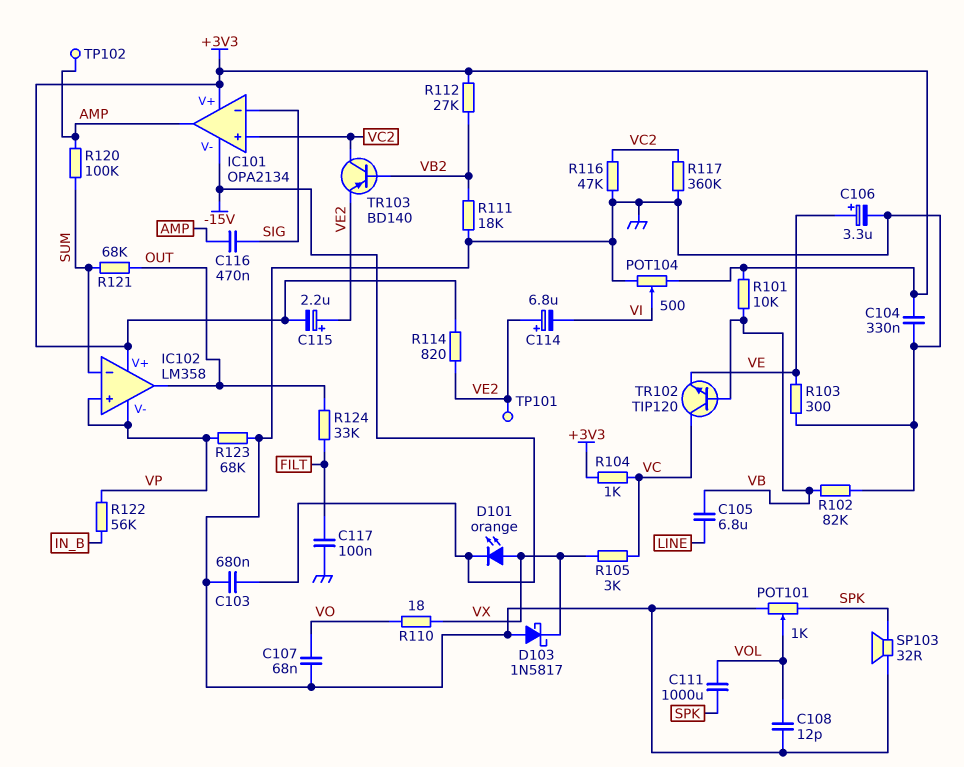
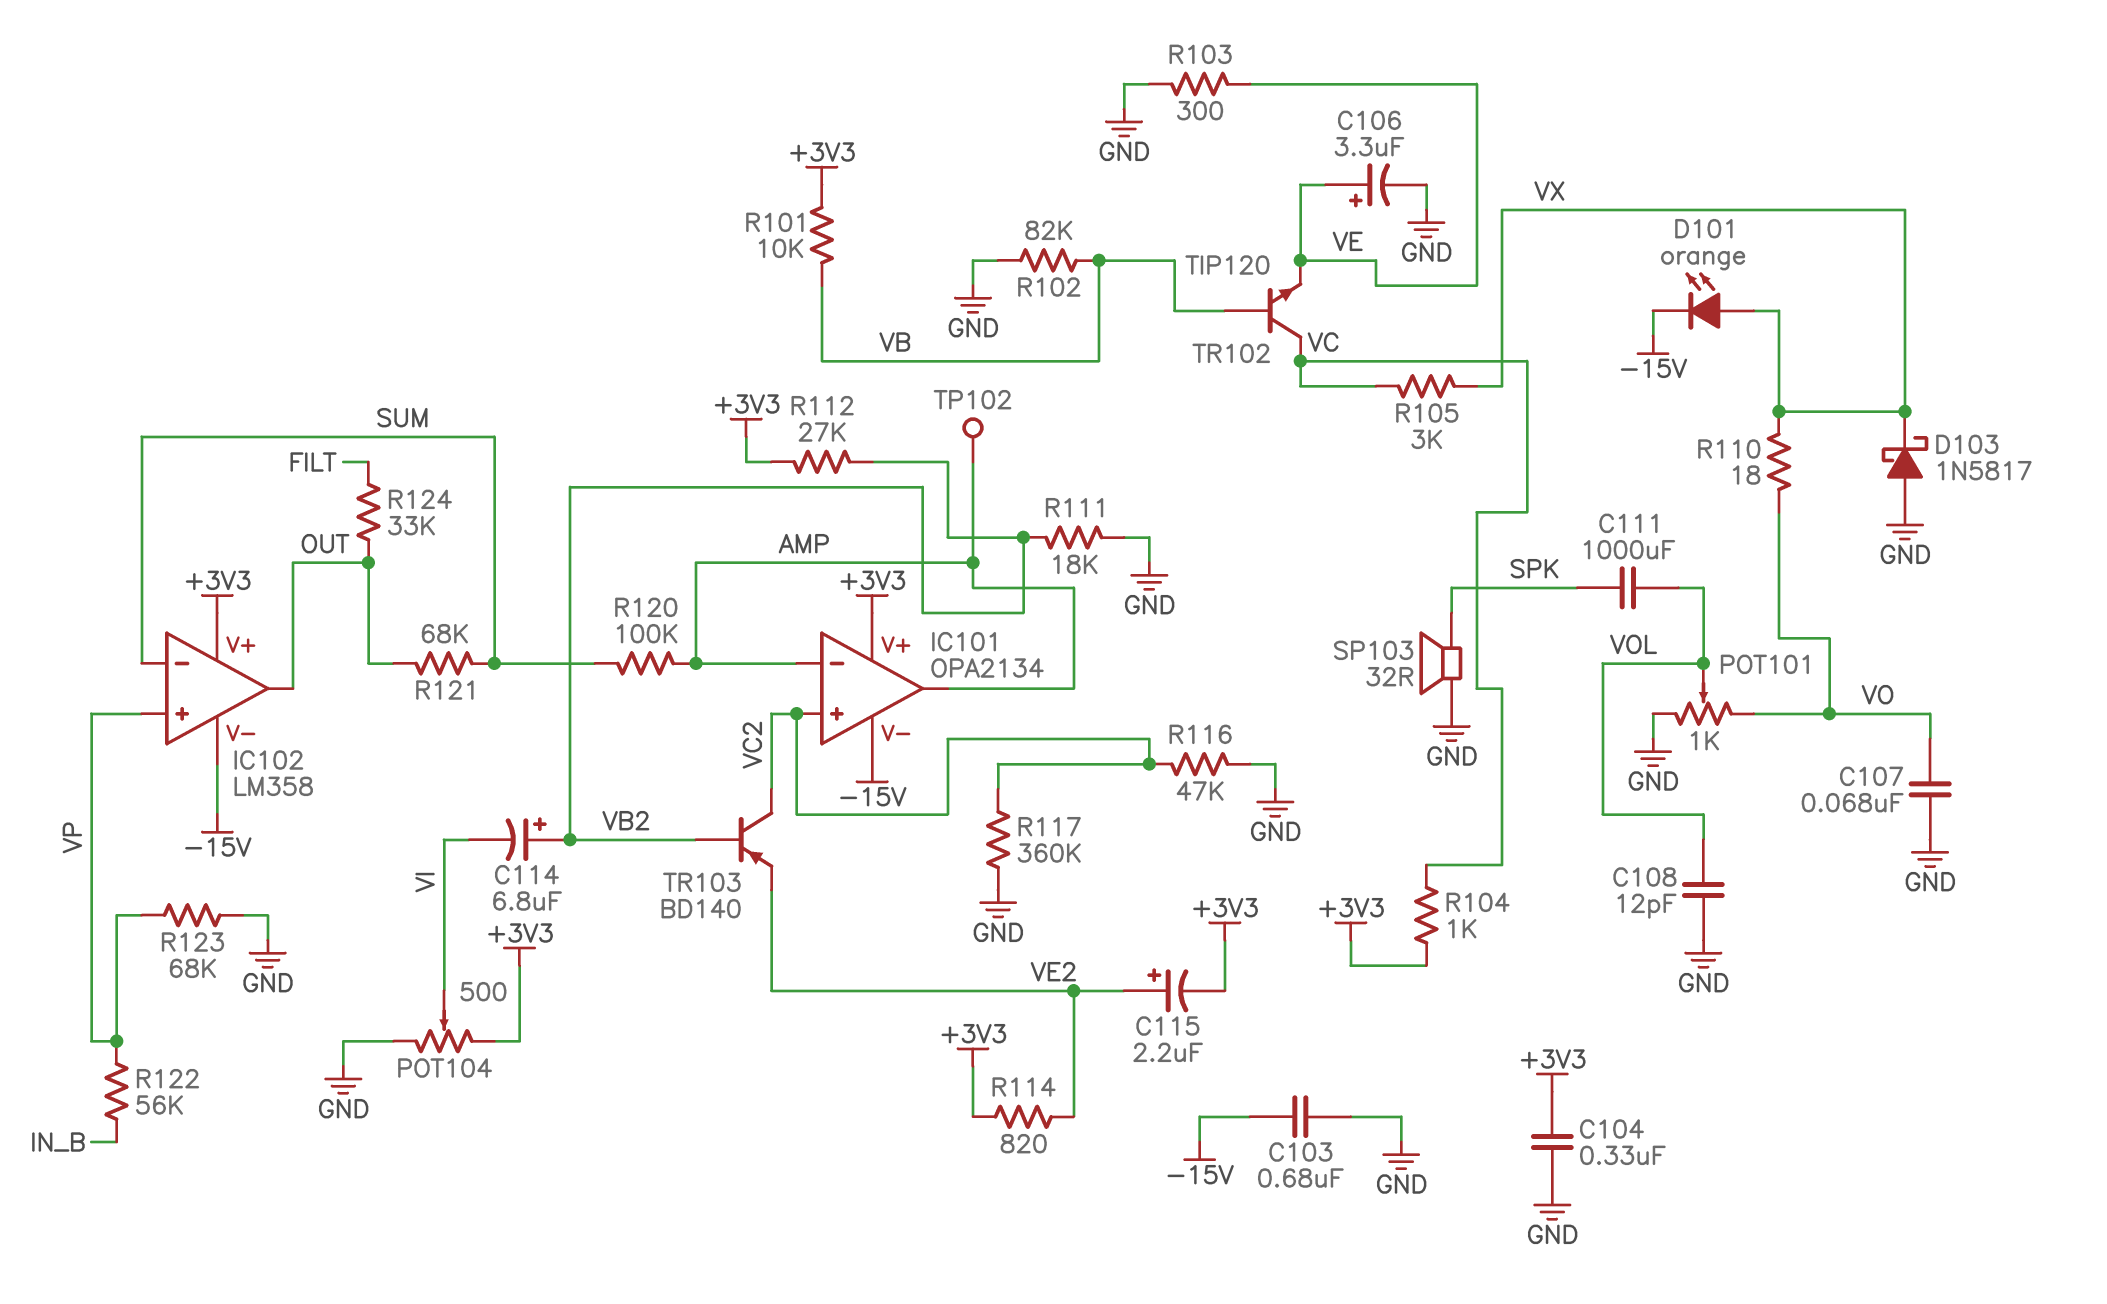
C105: 6.8uF (LINE, VB) -> none
C114: 6.8uF (plus VE2, minus VI) -> 6.8uF (plus VB2, minus VI)
C116: 470nF (AMP, SIG) -> none
C117: 100nF (FILT, GND) -> none
IC101 pin in-: SIG -> AMP
IC102 pin V-: VP -> -15V
POT101: 1k (GND, SPK, wiper VOL) -> 1k (GND, VO, wiper VOL)
TP101: test point (VE2) -> none

